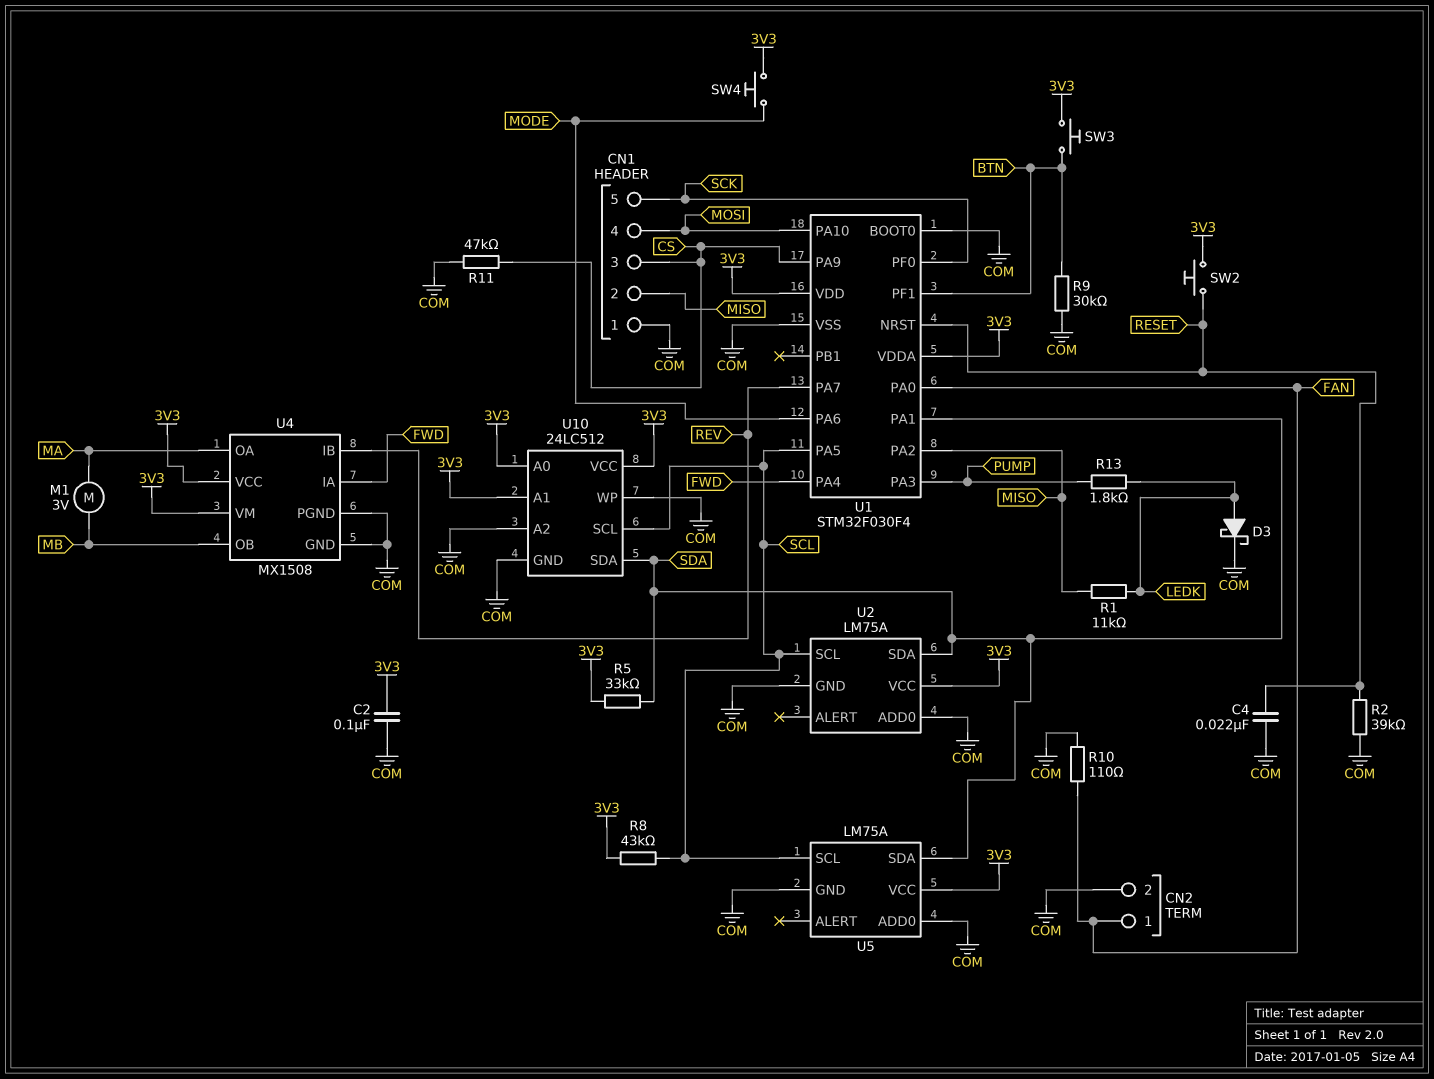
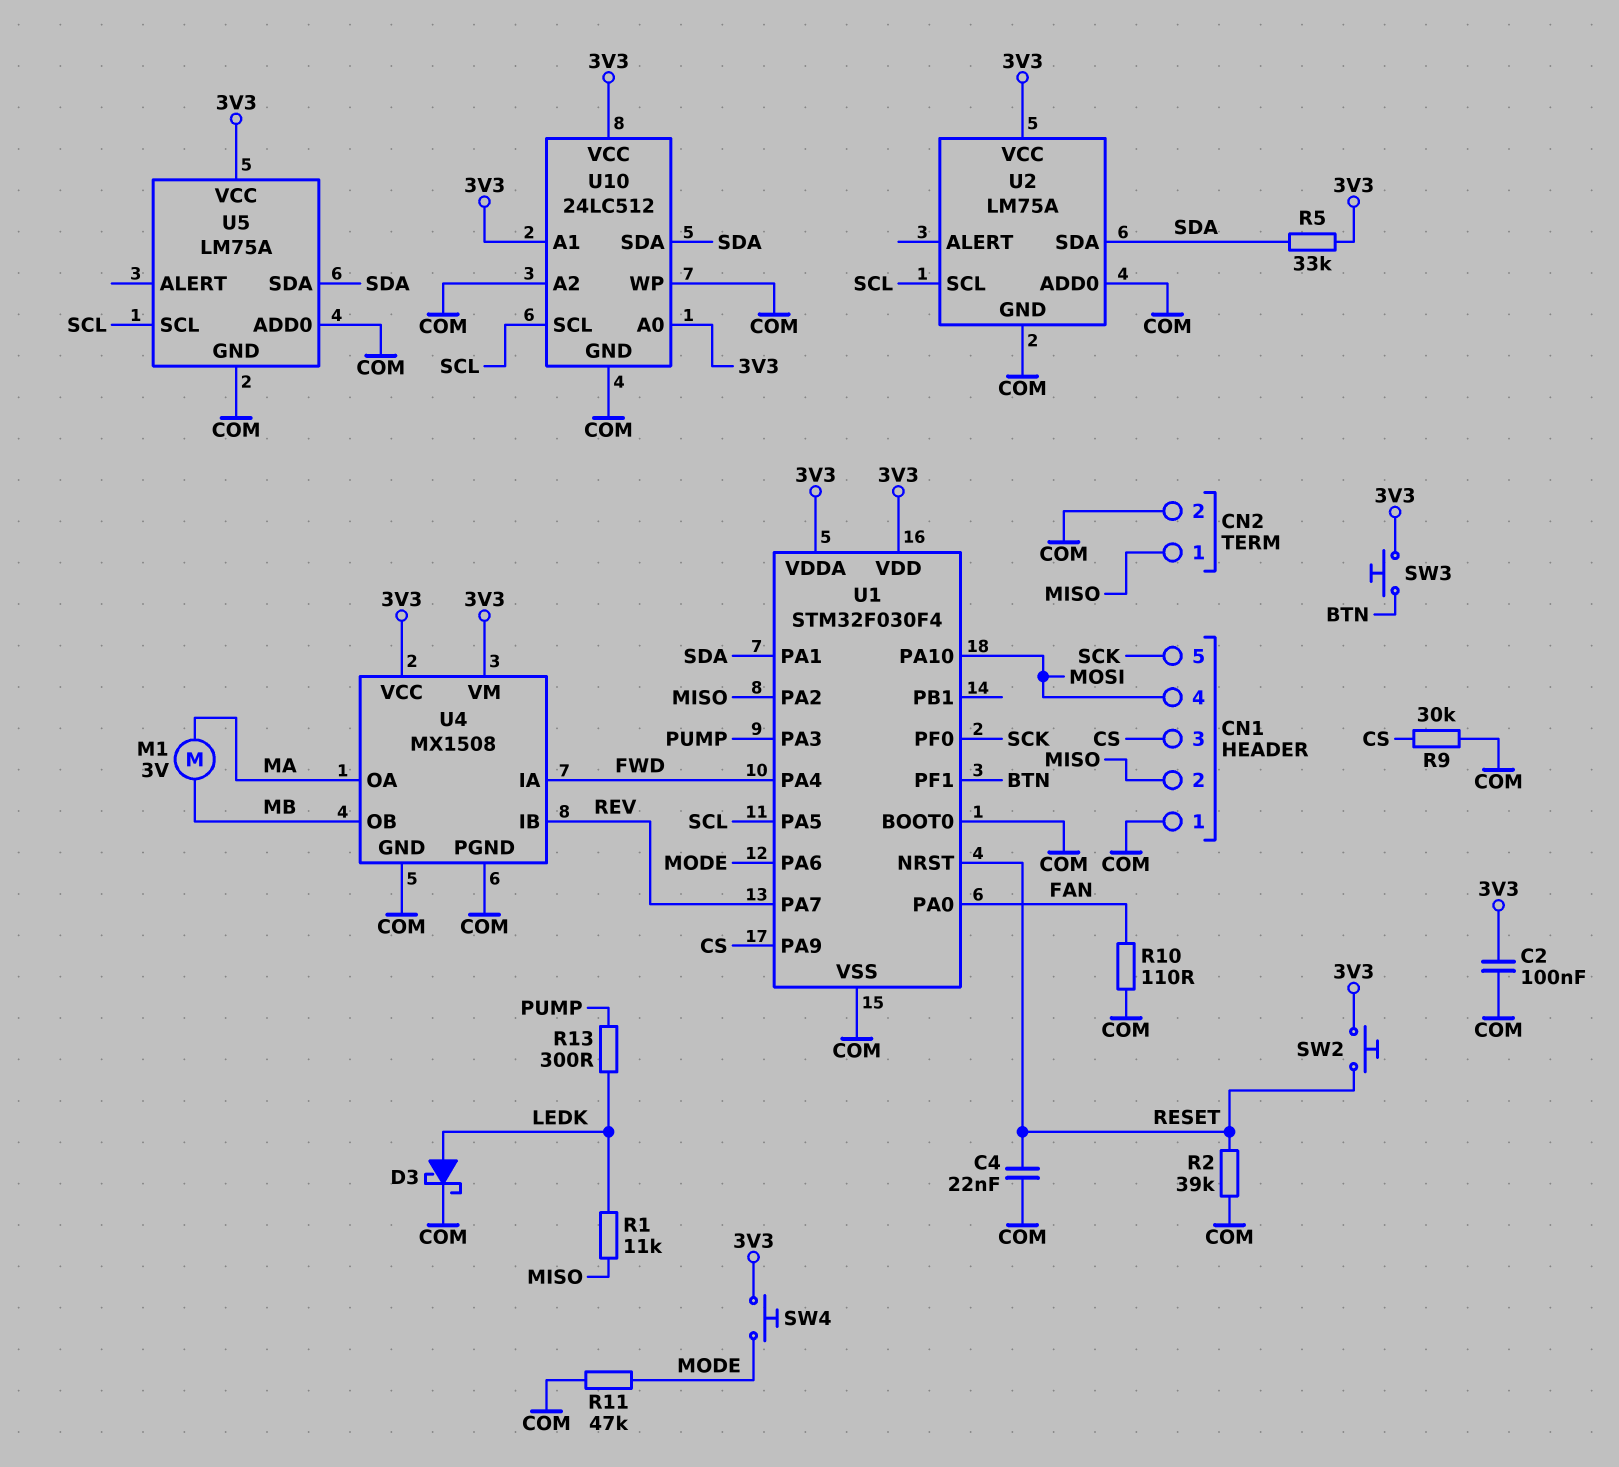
CN2 pin 1: FAN -> MISO
R8: 43k (3V3, SCL) -> none
R9: 30k (BTN, COM) -> 30k (COM, CS)
R11: 47k (COM, CS) -> 47k (COM, MODE)
R13: 1.8k (LEDK, PUMP) -> 300 (LEDK, PUMP)

